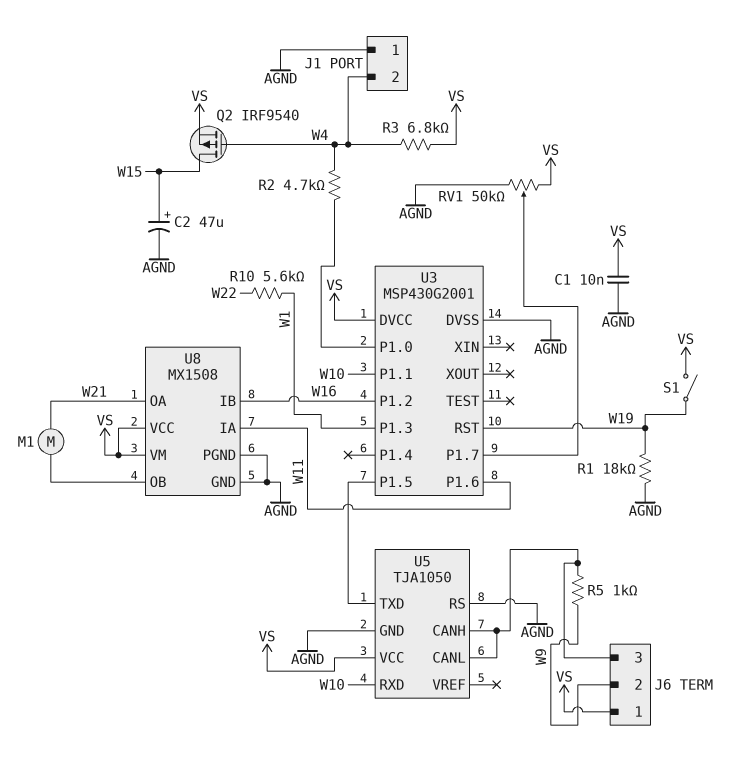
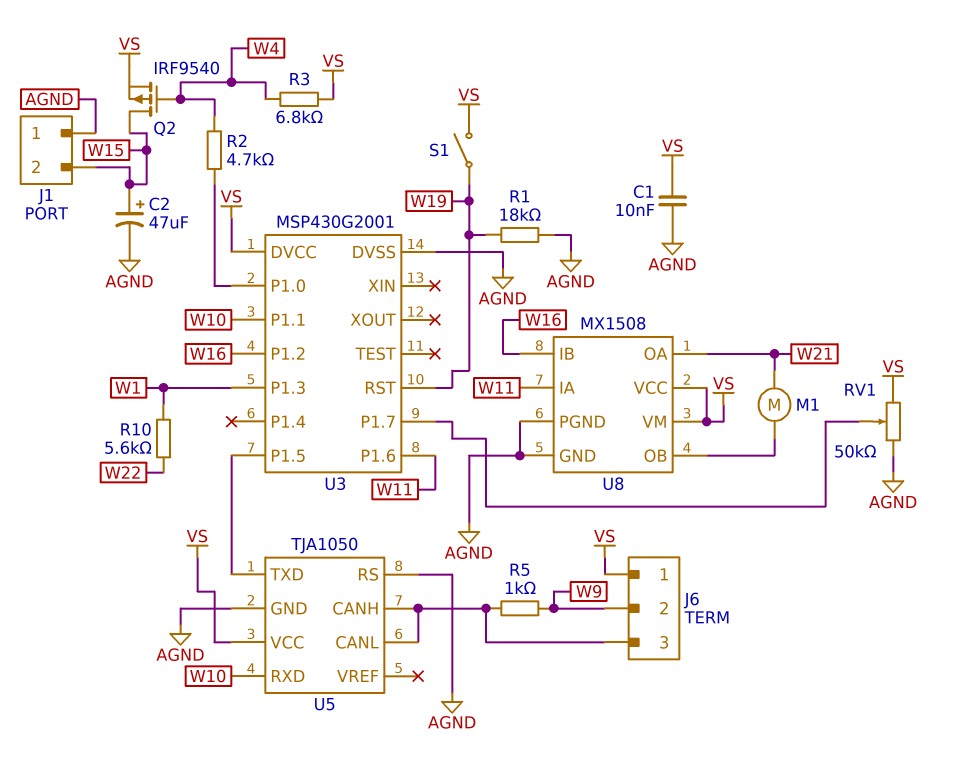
J1 pin 2: W4 -> W15

